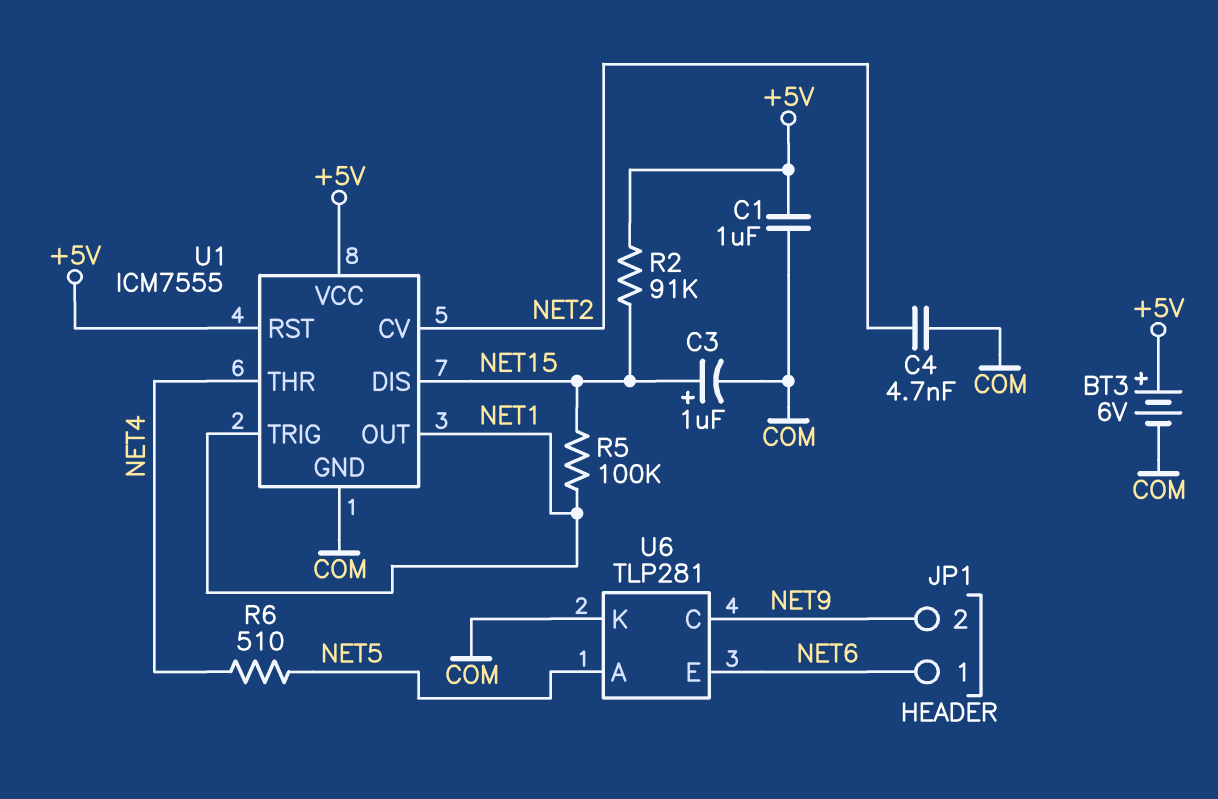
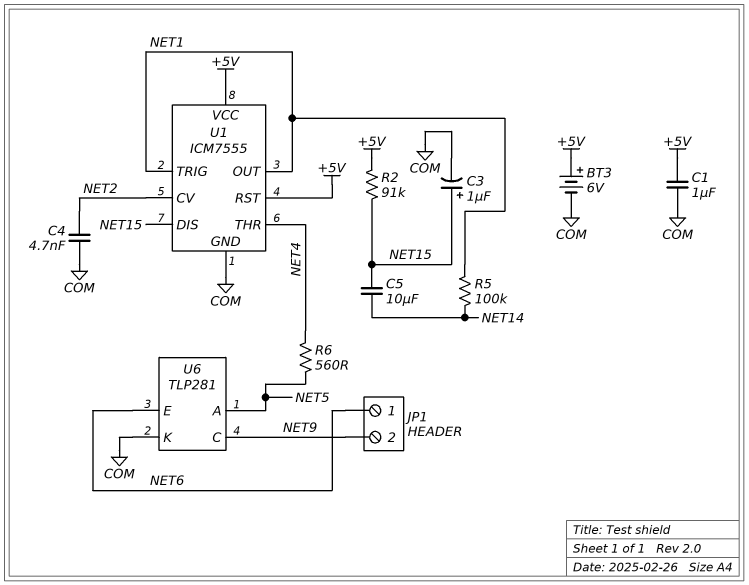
C5: none -> 10uF (NET14, NET15)
R5: 100k (NET1, NET15) -> 100k (NET1, NET14)
R6: 510 (NET4, NET5) -> 560 (NET4, NET5)

